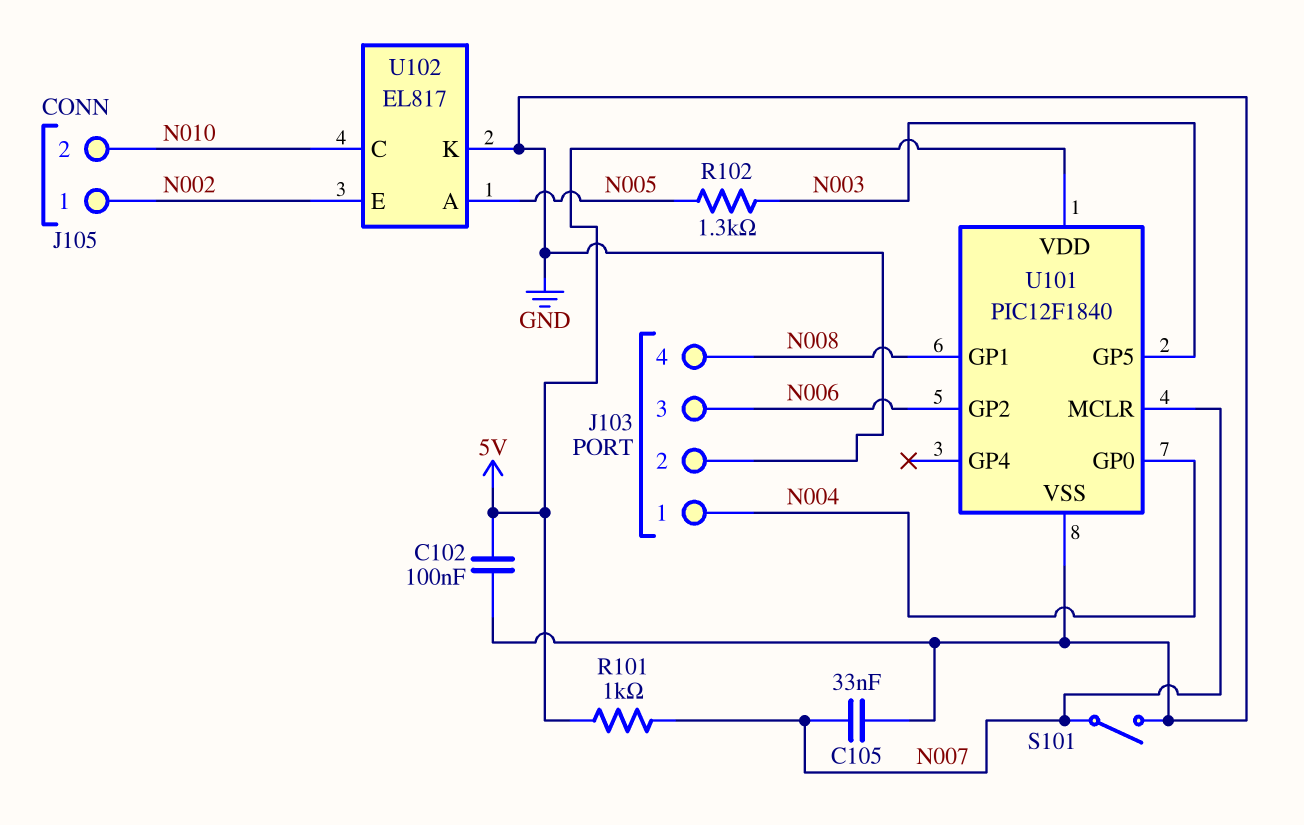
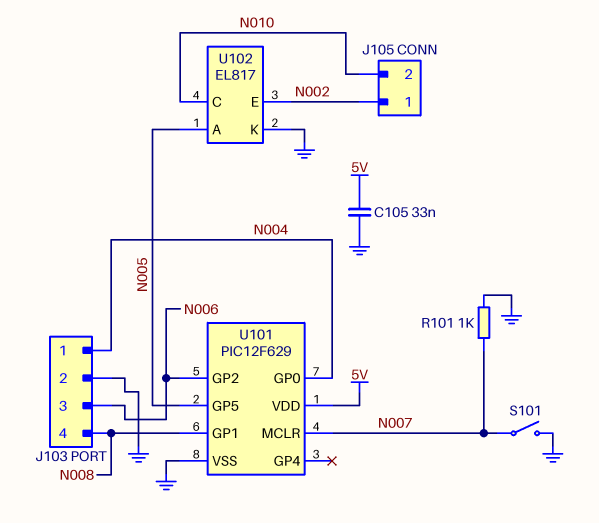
C102: 100nF (5V, GND) -> none
C105: 33nF (GND, N007) -> 33nF (5V, GND)
R101: 1k (5V, N007) -> 1k (GND, N007)
R102: 1.3k (N003, N005) -> none
U101: PIC12F1840 -> PIC12F629
U101 pin GP5: N003 -> N005

